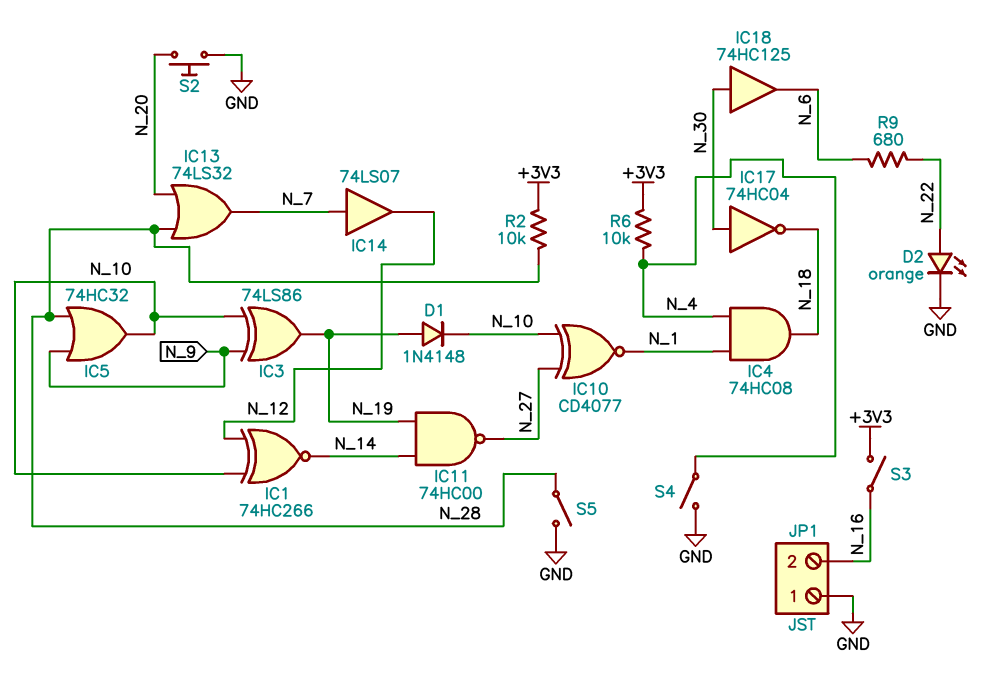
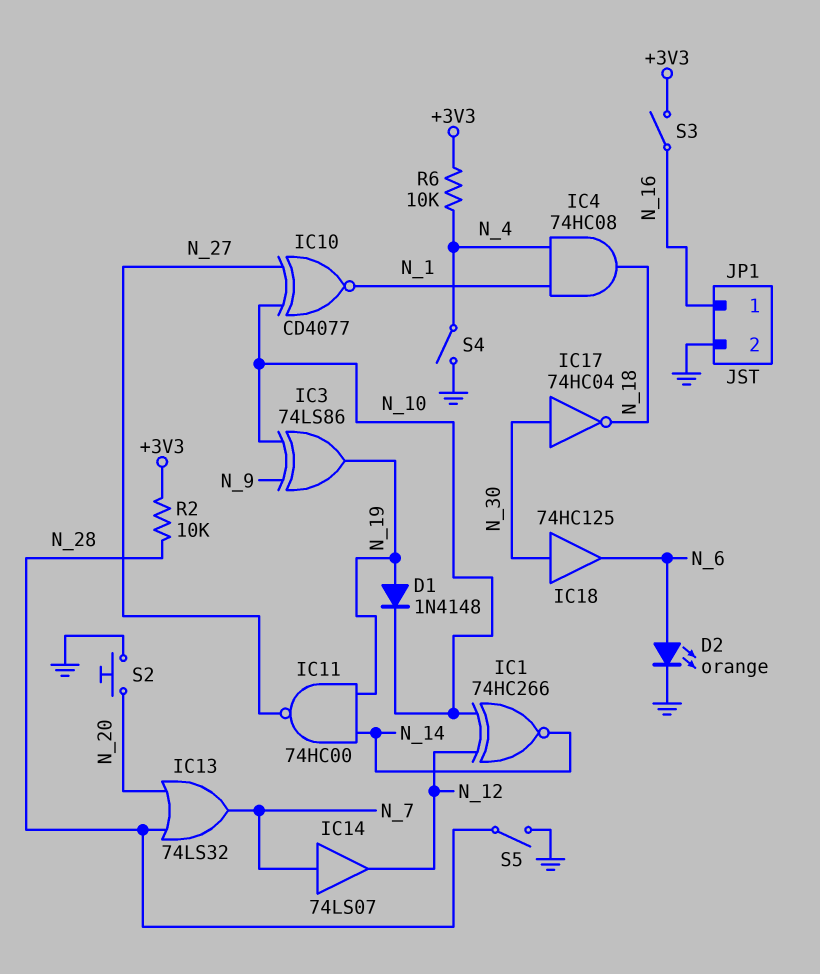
D2: LED orange (A N_22, K GND) -> LED orange (A N_6, K GND)
IC5: OR 74HC32 (in N_9, in N_28, out N_10) -> none
JP1 pin 1: GND -> N_16
JP1 pin 2: N_16 -> GND
R9: 680 (N_6, N_22) -> none

